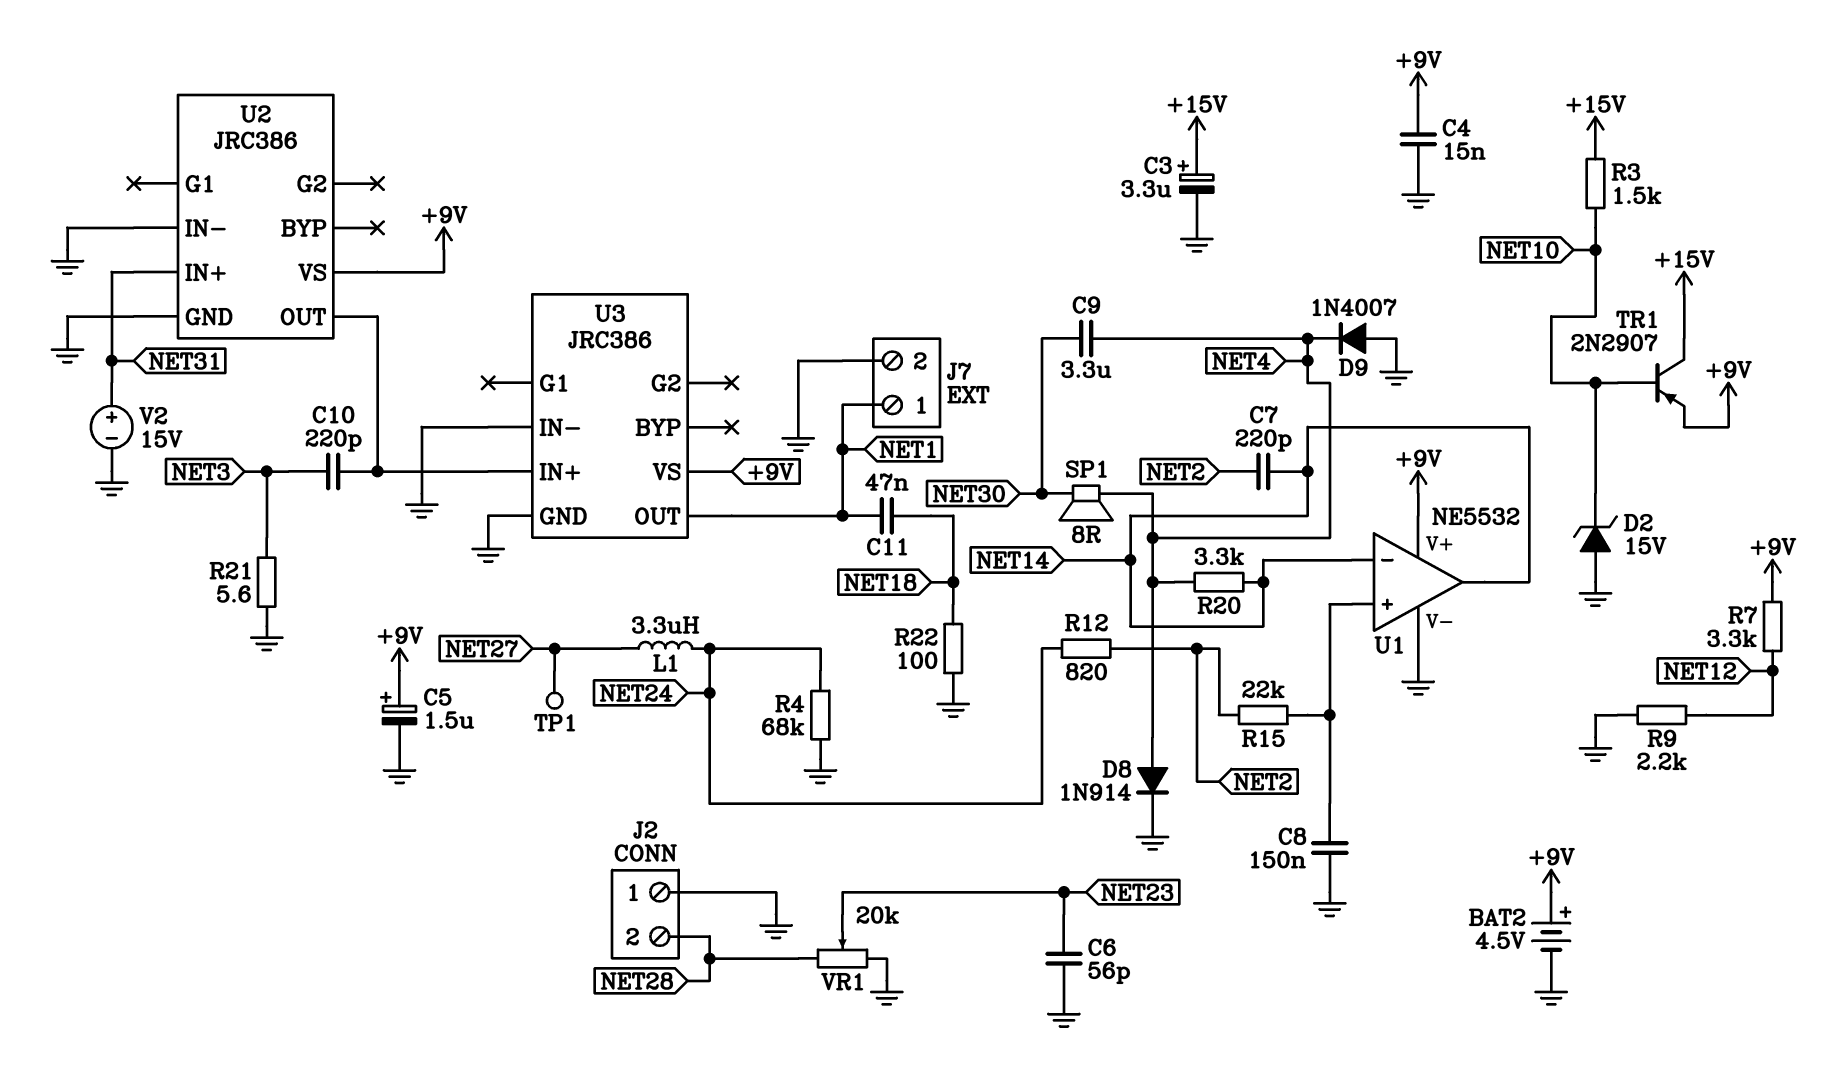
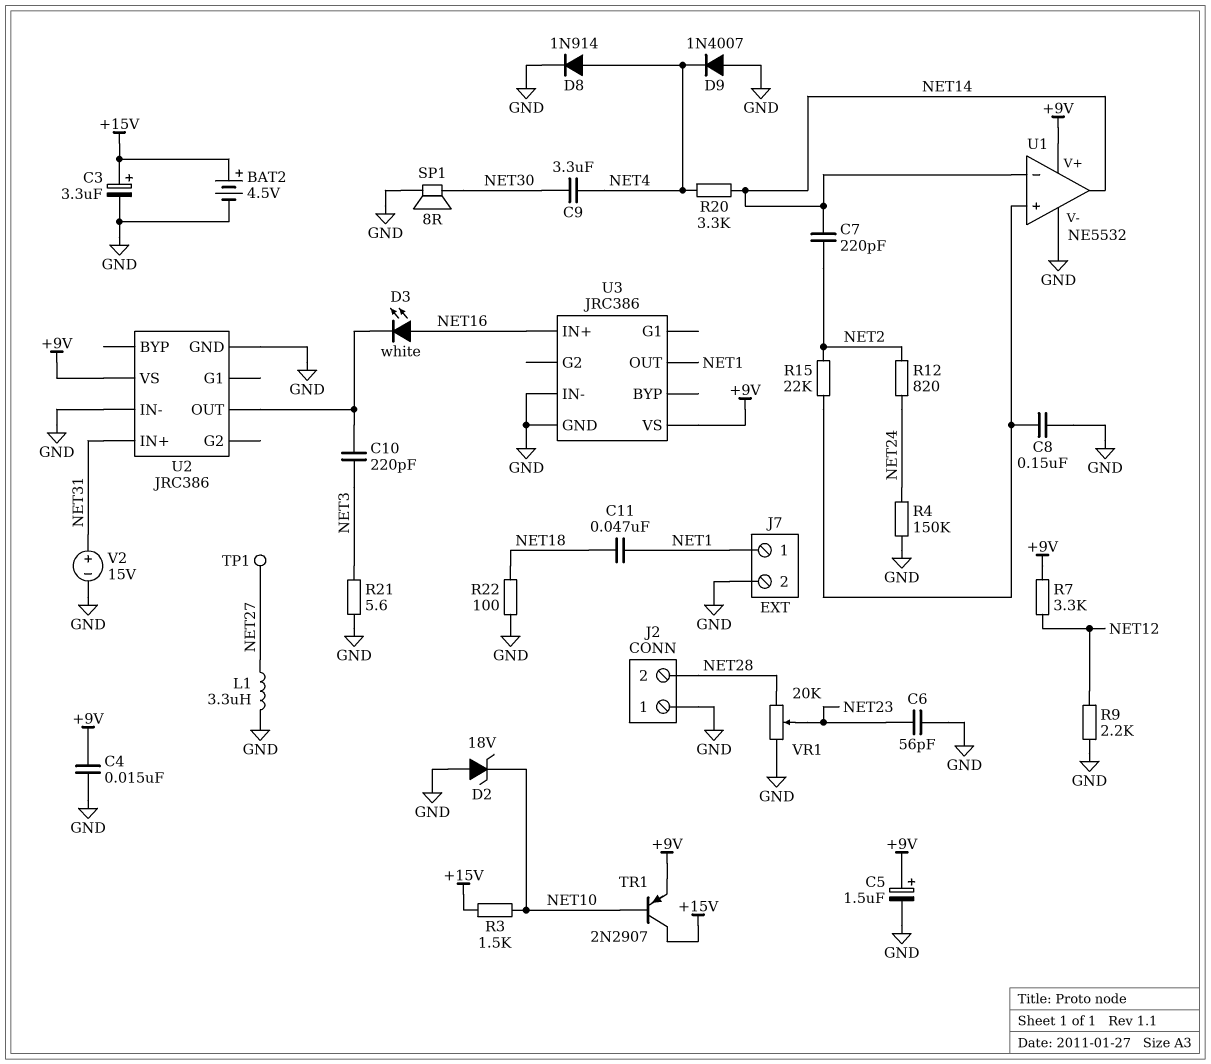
BAT2: 4.5V (plus +9V, minus GND) -> 4.5V (plus +15V, minus GND)
D2: zener 15V (A GND, K NET10) -> zener 18V (A GND, K NET10)
D3: none -> LED white (A NET16, K U2/OUT)
L1: 3.3uH (NET24, NET27) -> 3.3uH (GND, NET27)
R4: 68k (GND, NET24) -> 150k (GND, NET24)
SP1: speaker 8R (NET4, NET30) -> speaker 8R (GND, NET30)
U3 pin IN+: U2/OUT -> NET16

